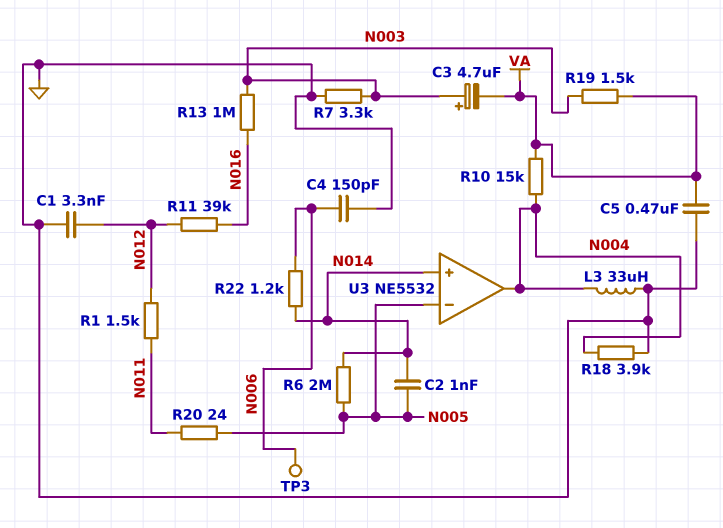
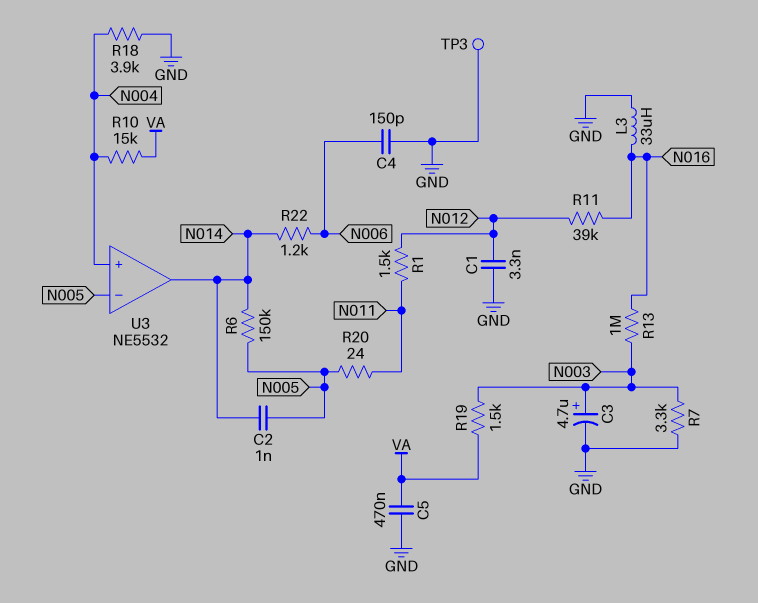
C3: 4.7uF (plus N003, minus VA) -> 4.7uF (plus N003, minus GND)
L3: 33uH (GND, N004) -> 33uH (GND, N016)
R6: 2M (N005, N014) -> 150k (N005, N014)
TP3: test point (N006) -> test point (GND)
U3 pin in+: N014 -> N004
U3 pin out: N004 -> N014

